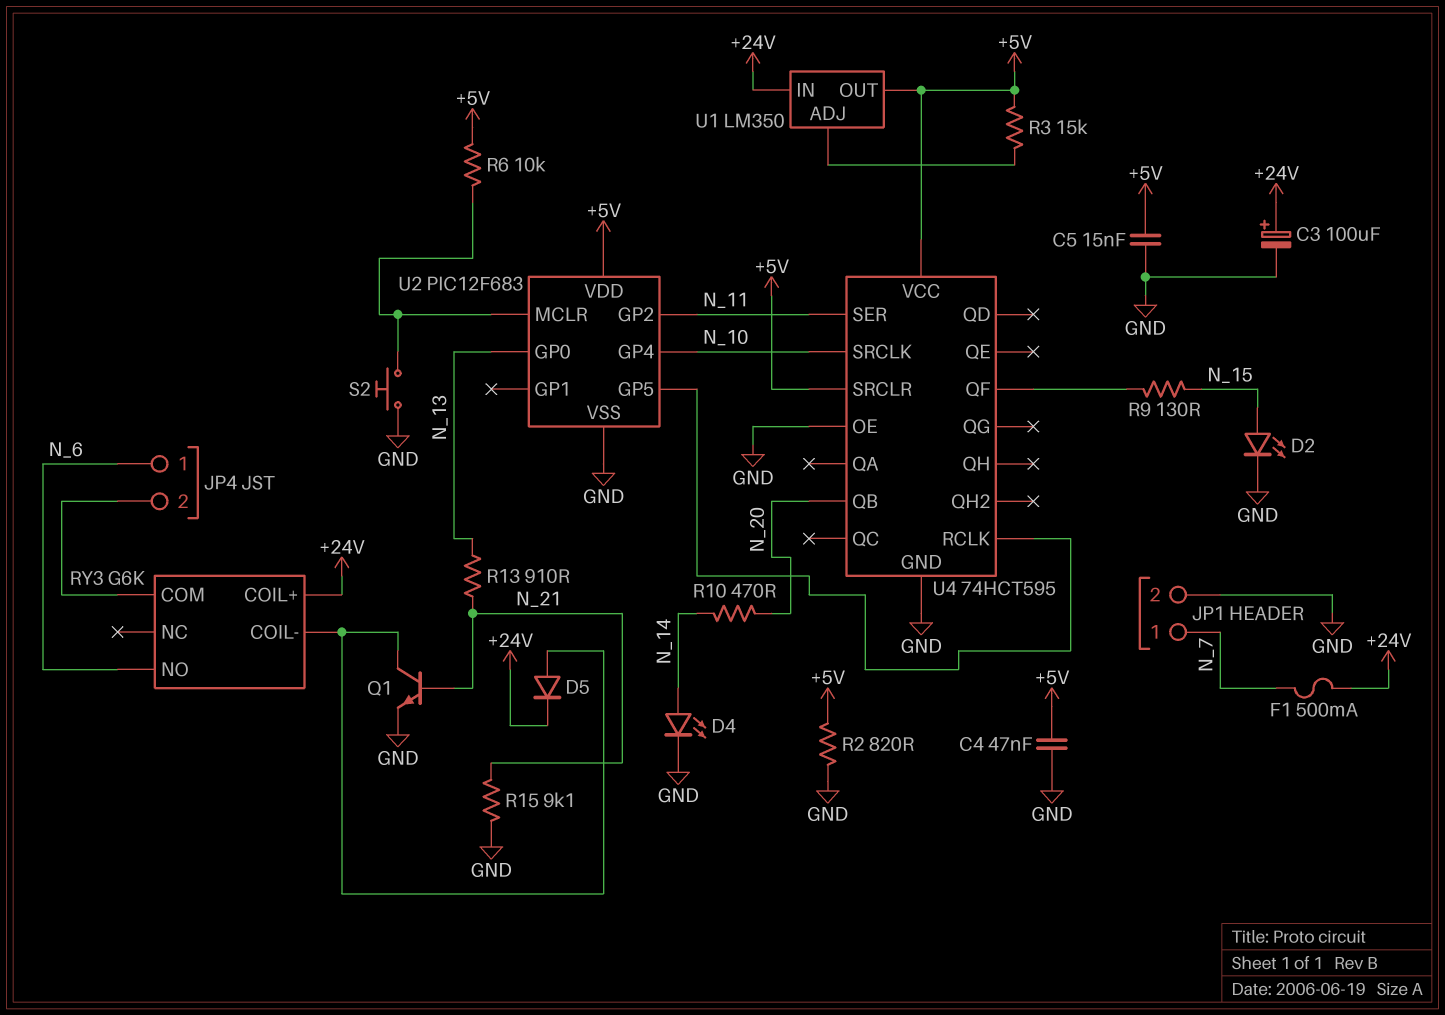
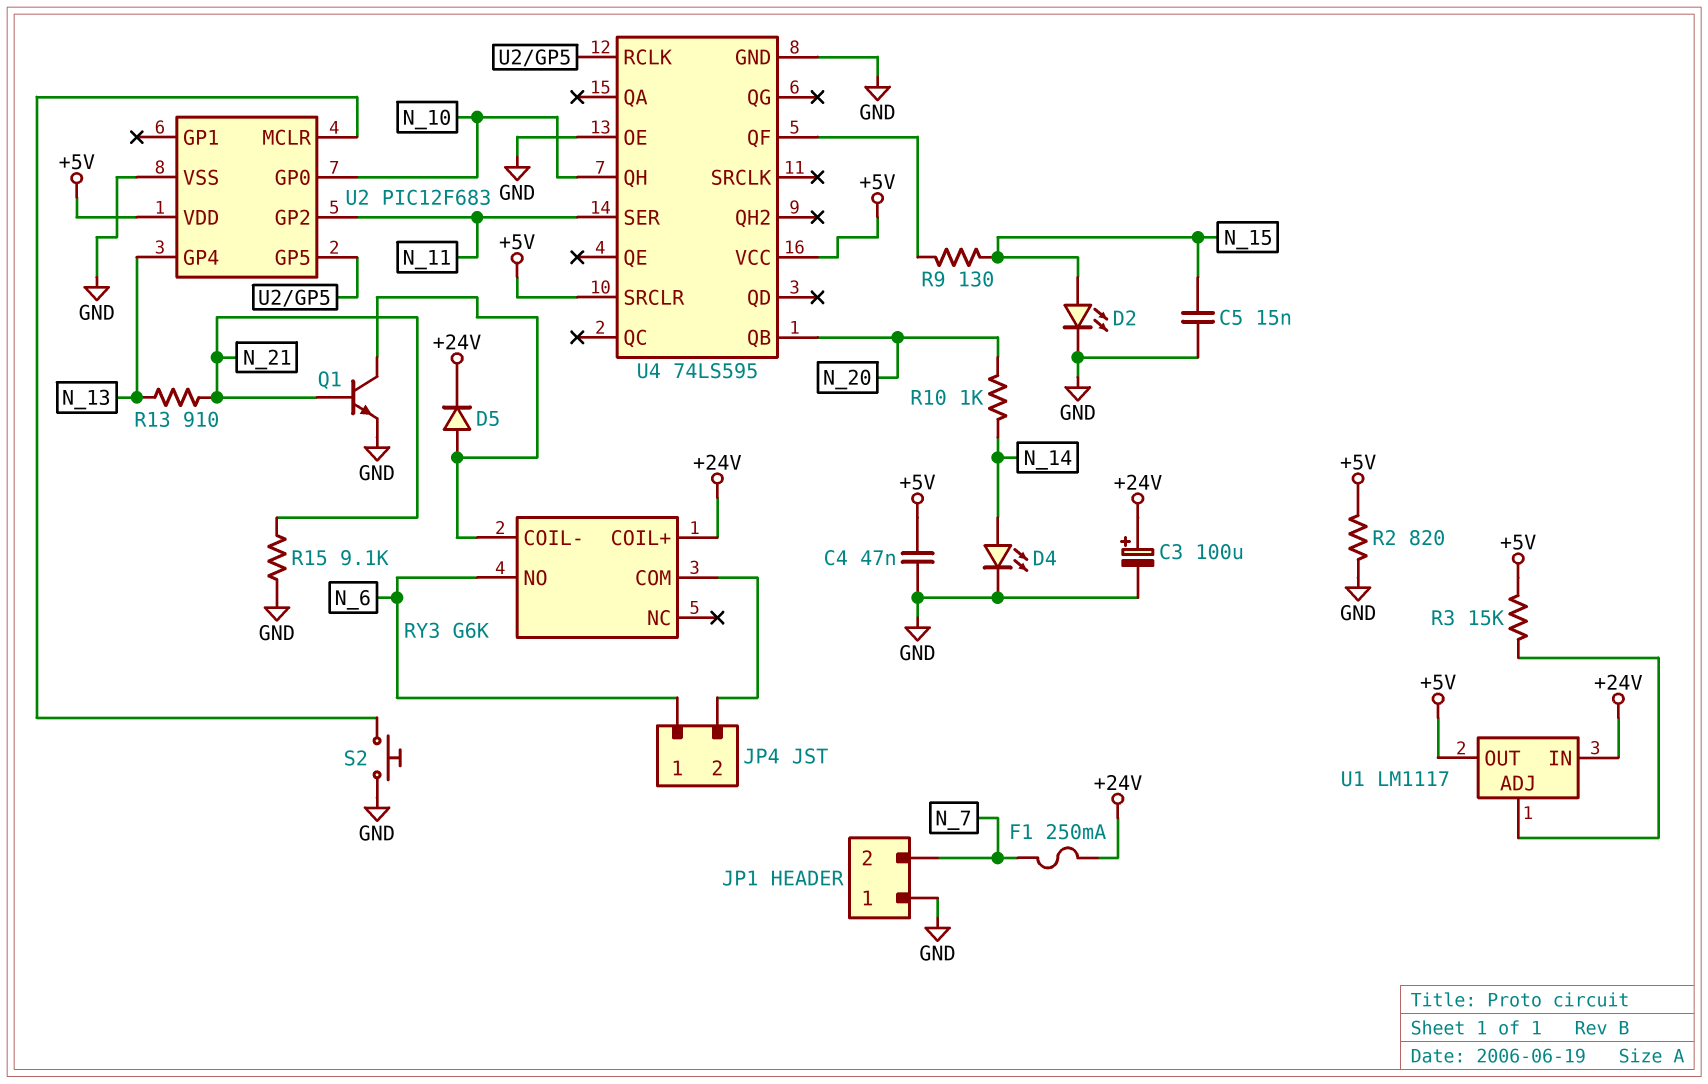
C5: 15nF (+5V, GND) -> 15nF (GND, N_15)
F1: 500mA (+24V, N_7) -> 250mA (+24V, N_7)
JP1 pin 1: N_7 -> GND
JP1 pin 2: GND -> N_7
R6: 10k (+5V, U2/MCLR) -> none
R10: 470 (N_14, N_20) -> 1k (N_14, N_20)
U1: LM350 -> LM1117
U2 pin GP0: N_13 -> N_10
U2 pin GP4: N_10 -> N_13
U4: 74HCT595 -> 74LS595
U4 pin QH: none -> N_10
U4 pin SRCLK: N_10 -> none

